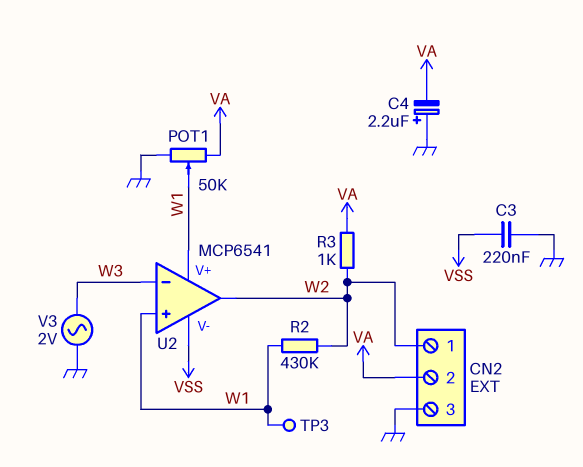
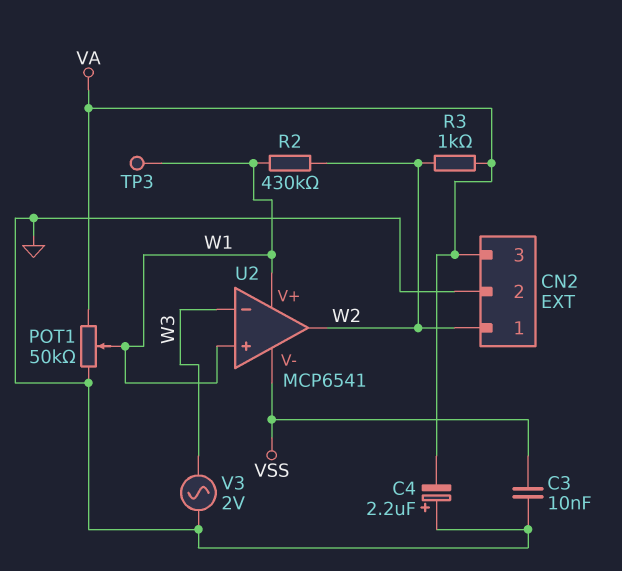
C3: 220nF (GND, VSS) -> 10nF (GND, VSS)
CN2 pin 2: VA -> GND
CN2 pin 3: GND -> VA

